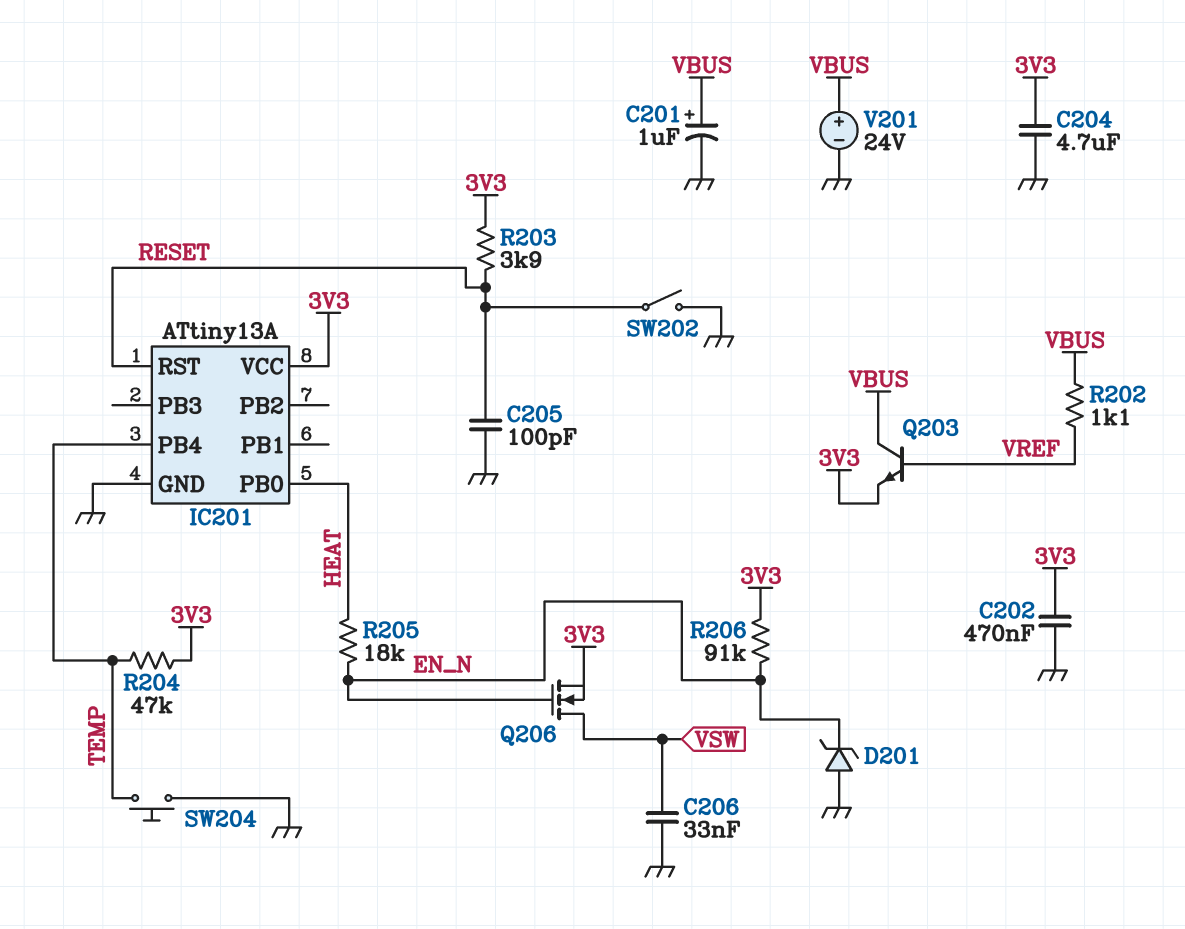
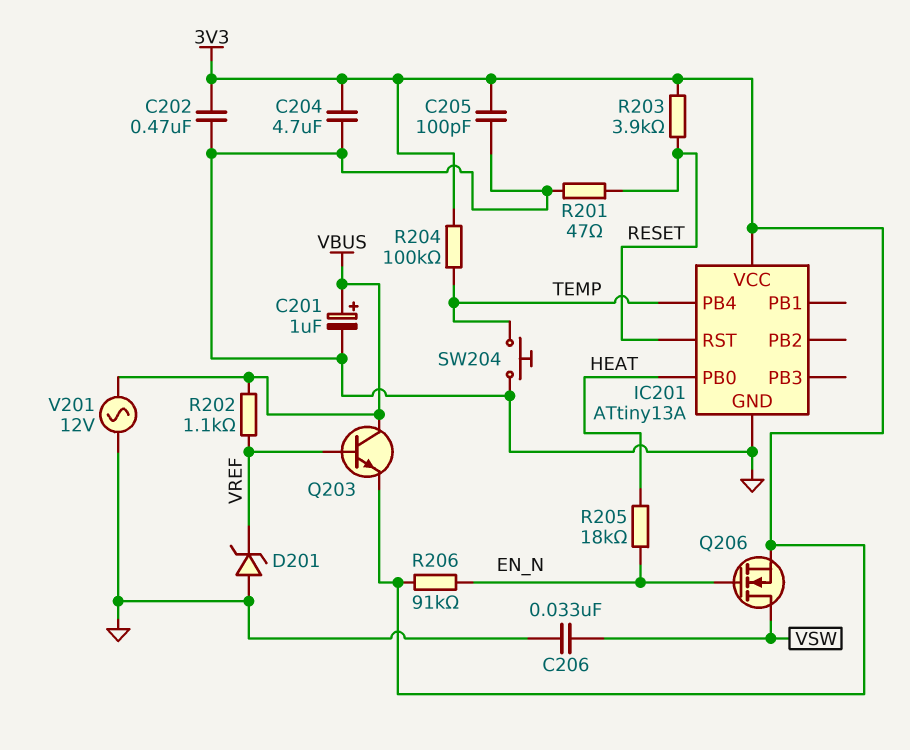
C205: 100pF (GND, RESET) -> 100pF (3V3, GND)
D201: zener (A GND, K EN_N) -> zener (A GND, K VREF)
R201: none -> 47 (GND, RESET)
R204: 47k (3V3, TEMP) -> 100k (3V3, TEMP)
SW202: switch (GND, RESET) -> none
V201: 24V (plus VBUS, minus GND) -> AC 12V (GND, VBUS)

